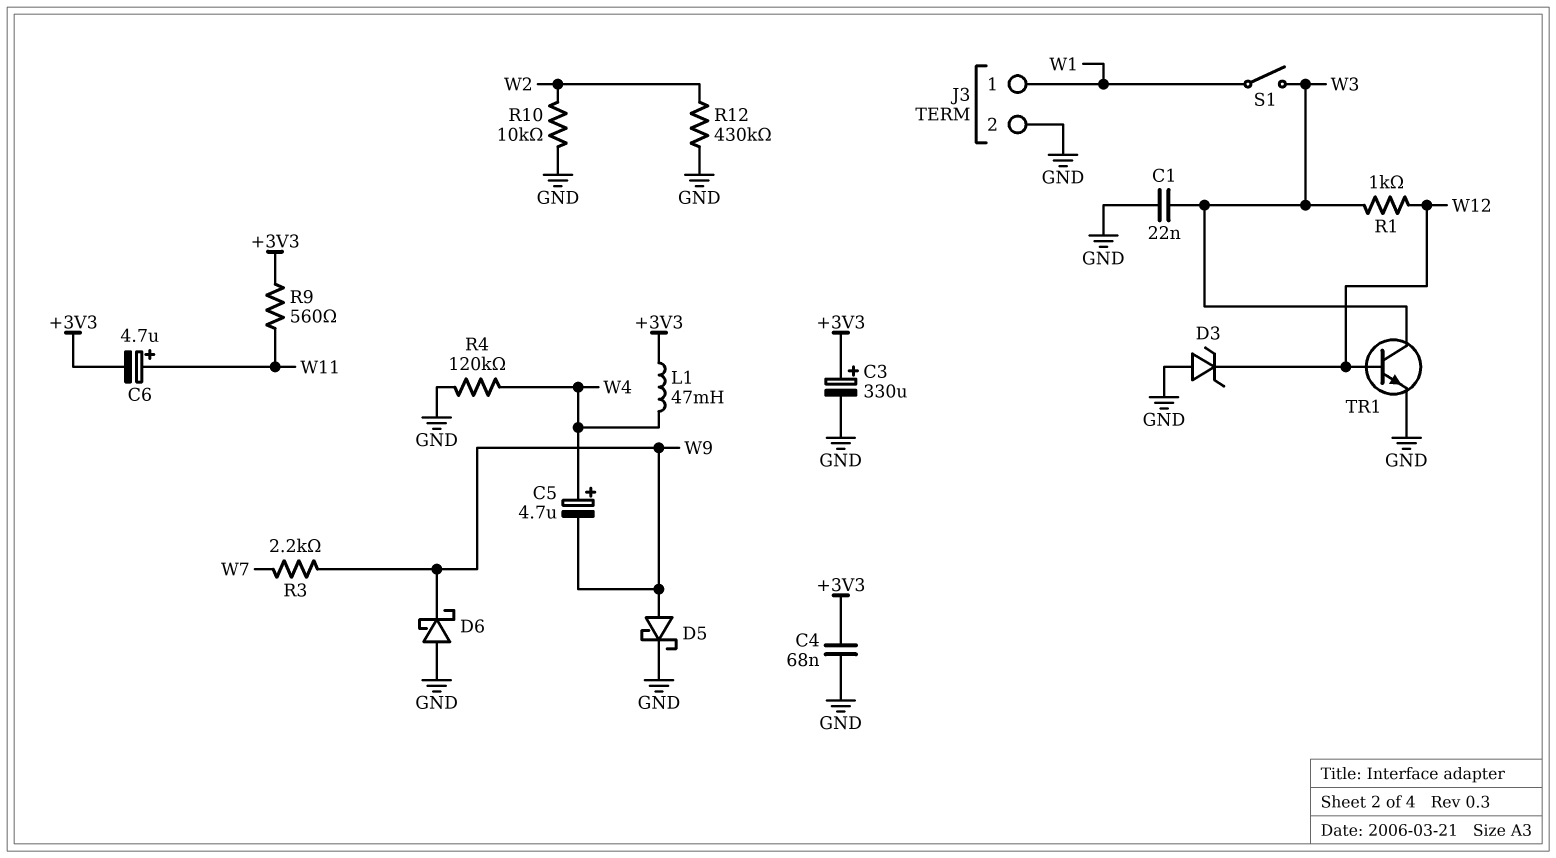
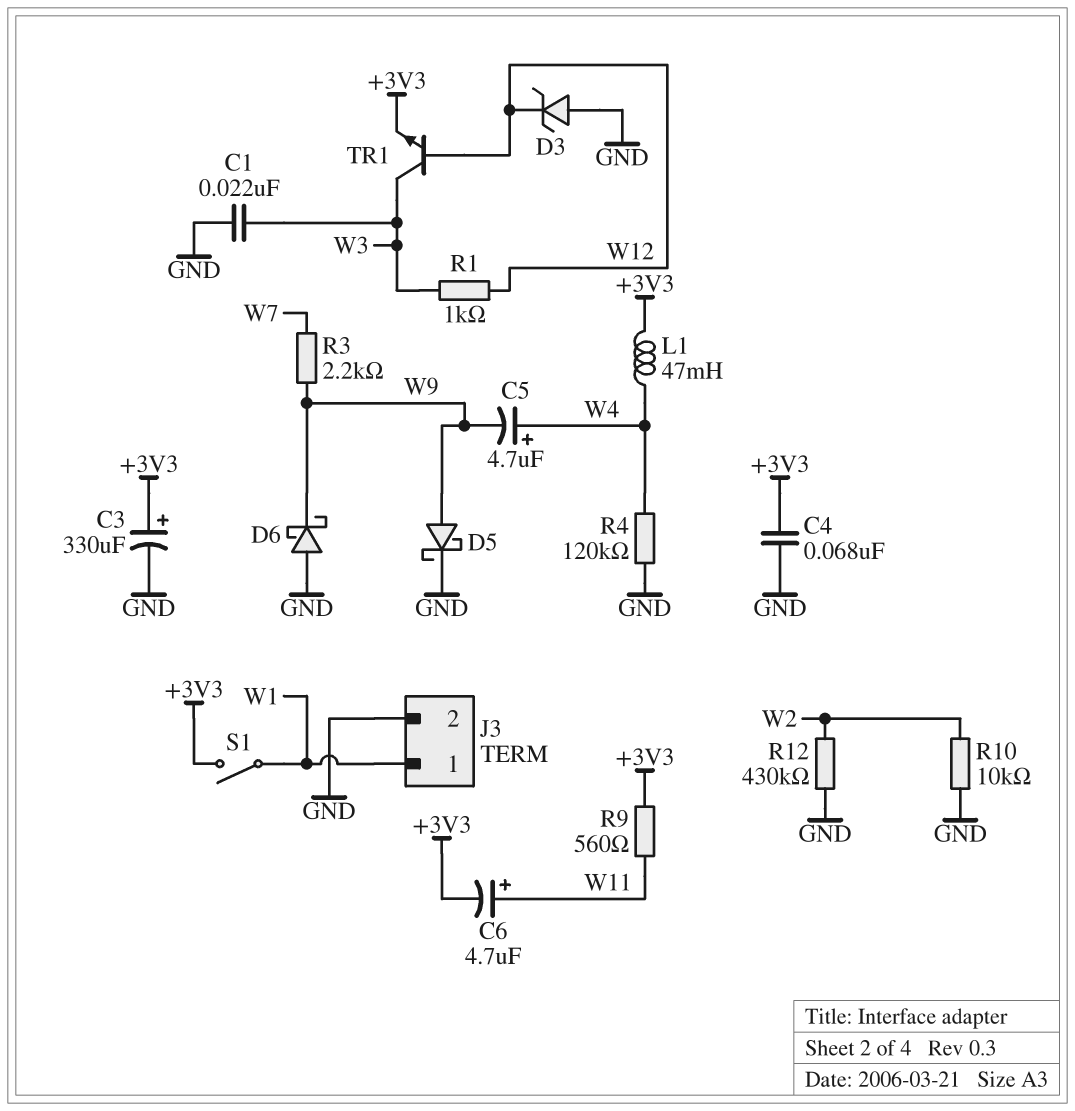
S1: switch (W1, W3) -> switch (+3V3, W1)
TR1: NPN (B W12, C W3, E GND) -> NPN (B W12, C W3, E +3V3)

